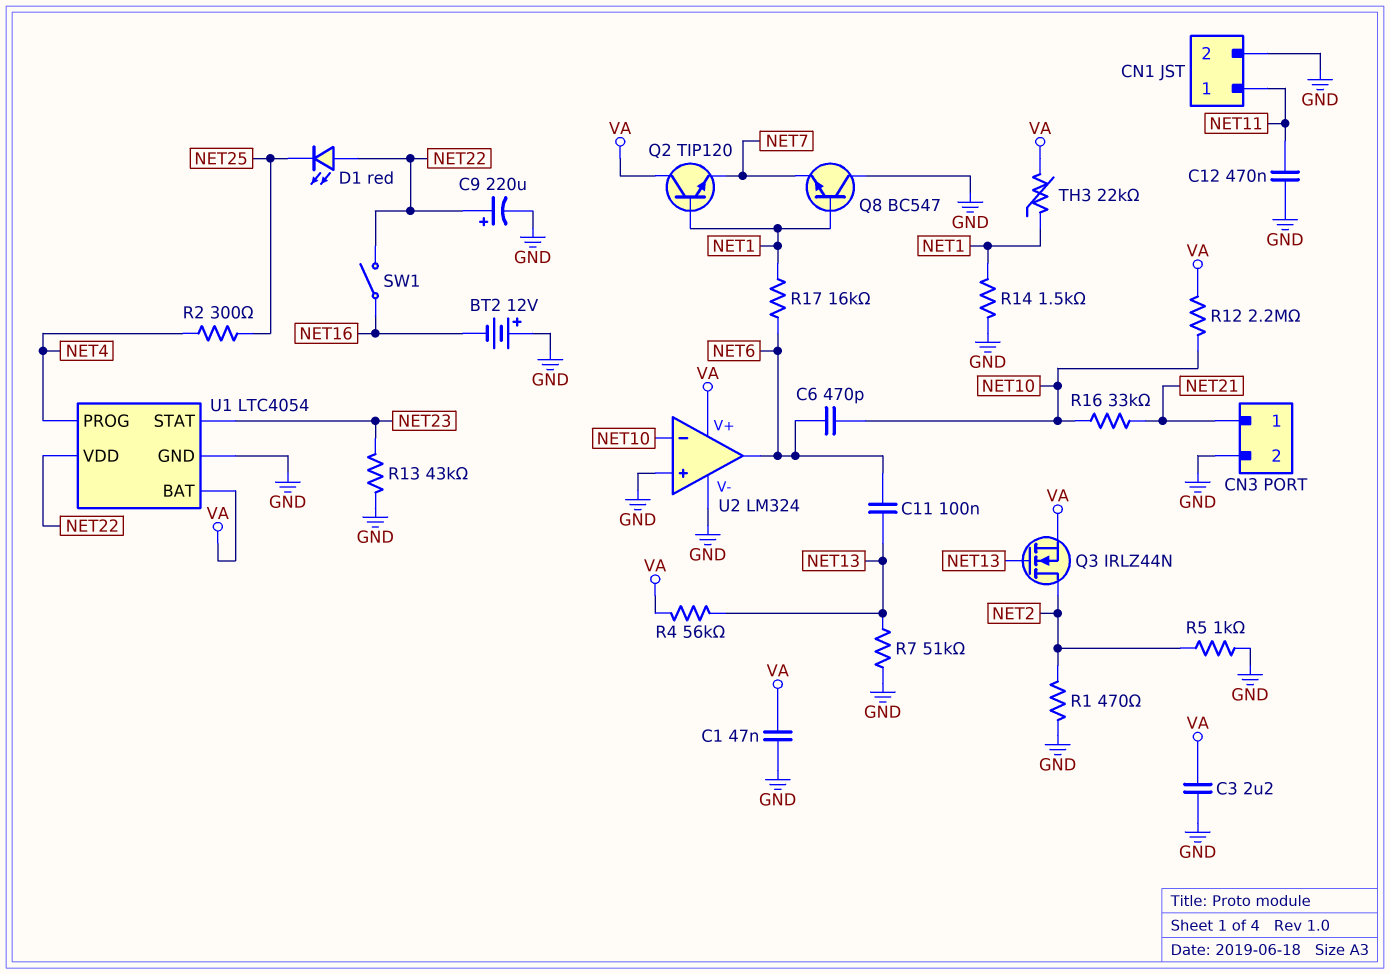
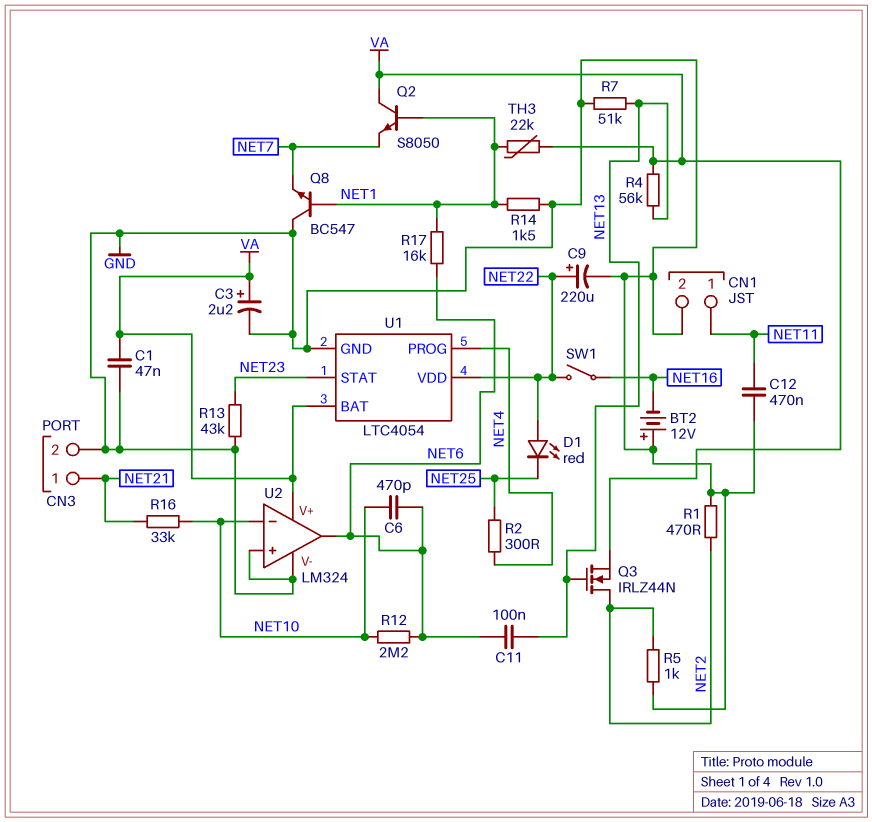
C3: 2.2uF (GND, VA) -> 2.2uF (plus VA, minus GND)
Q2: NPN TIP120 (B NET1, C VA, E NET7) -> NPN S8050 (B NET1, C VA, E NET7)
R12: 2.2M (NET10, VA) -> 2.2M (NET6, NET10)

